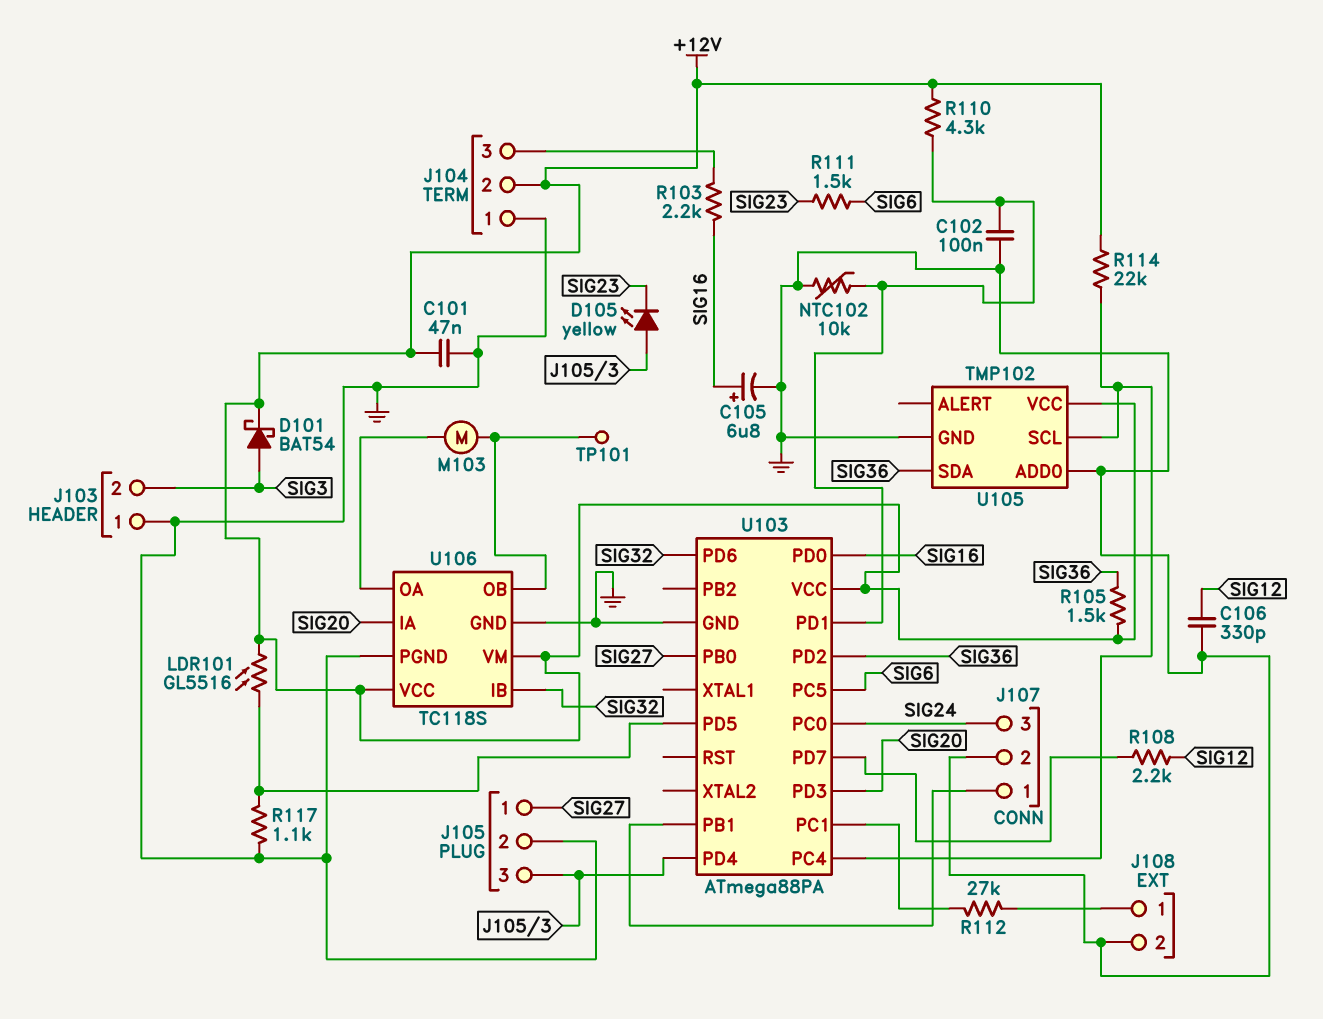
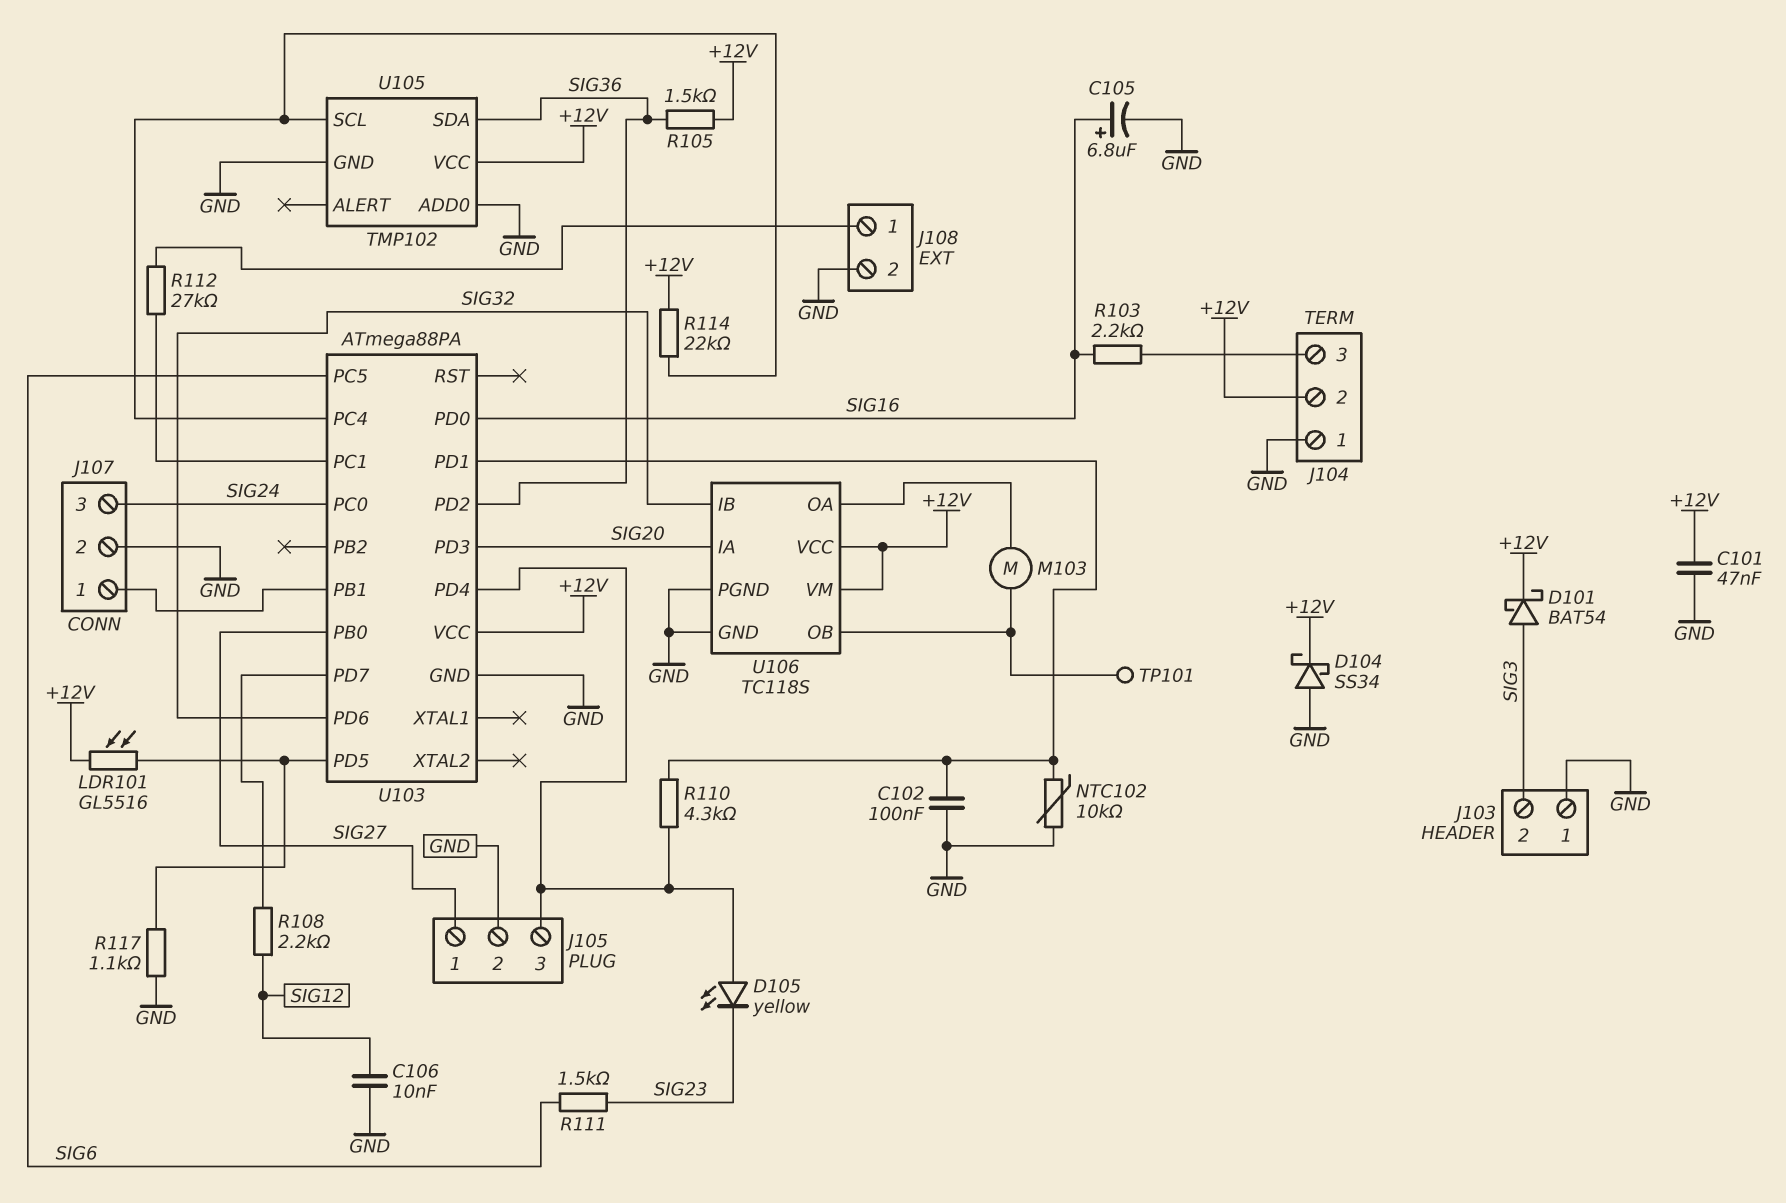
C106: 330pF (GND, SIG12) -> 10nF (GND, SIG12)
D104: none -> schottky SS34 (A GND, K +12V)
R110: 4.3k (+12V, U103/PD1) -> 4.3k (J105/3, U103/PD1)

